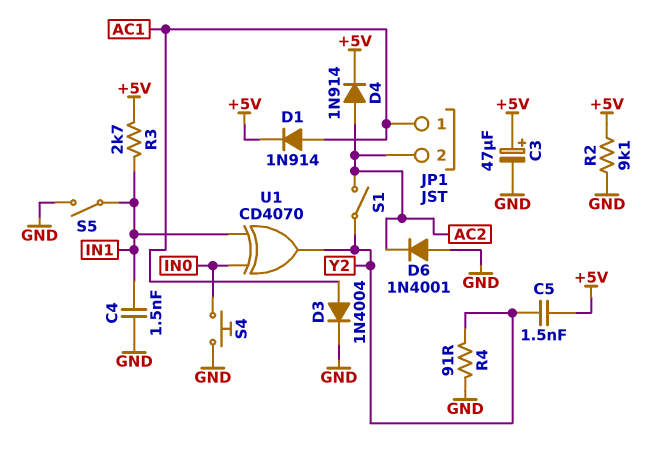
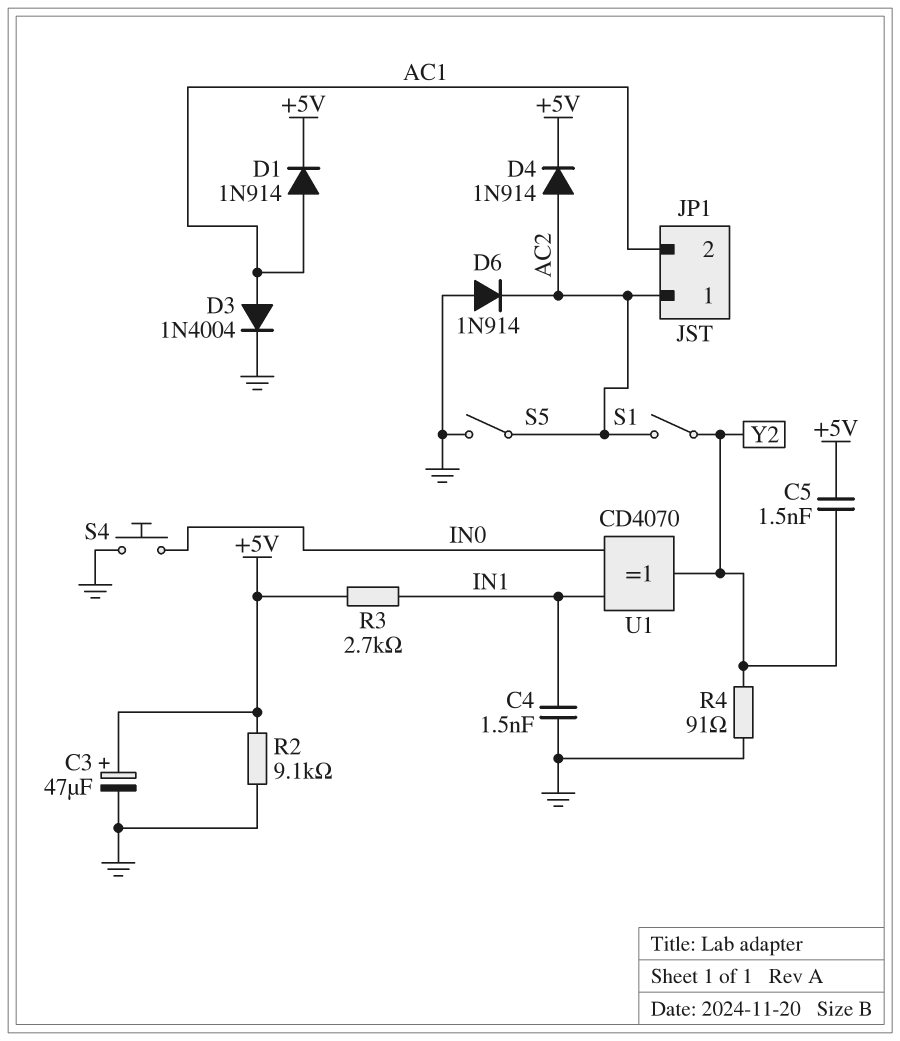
D6: diode 1N4001 (A GND, K AC2) -> diode 1N914 (A GND, K AC2)
JP1 pin 1: AC1 -> AC2
JP1 pin 2: AC2 -> AC1
S5: switch (GND, IN1) -> switch (AC2, GND)

